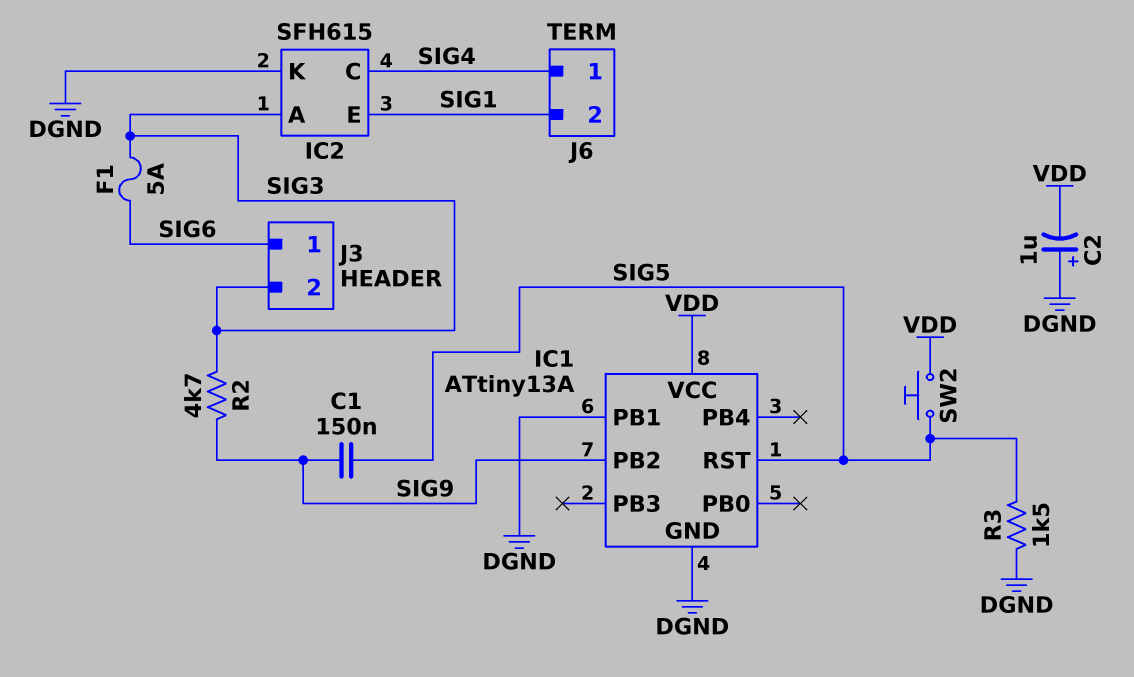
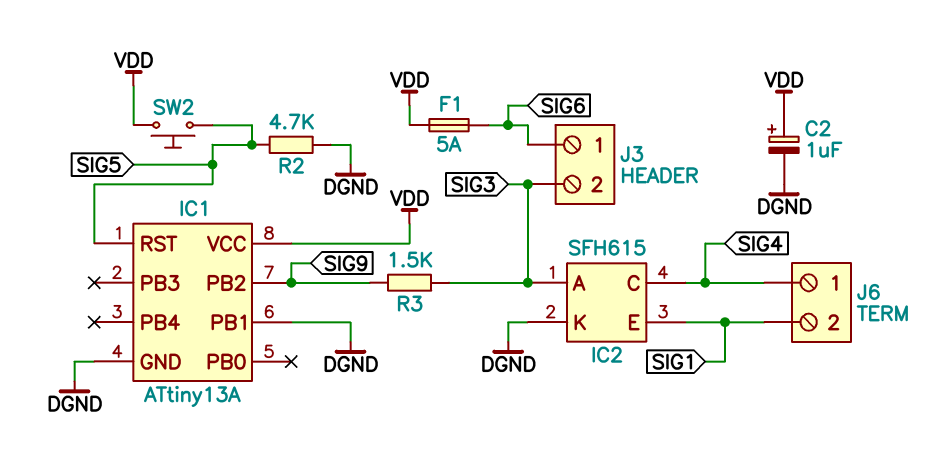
C1: 150nF (SIG5, SIG9) -> none
C2: 1uF (plus DGND, minus VDD) -> 1uF (plus VDD, minus DGND)
F1: 5A (SIG3, SIG6) -> 5A (SIG6, VDD)
R2: 4.7k (SIG3, SIG9) -> 4.7k (DGND, SIG5)
R3: 1.5k (DGND, SIG5) -> 1.5k (SIG3, SIG9)

